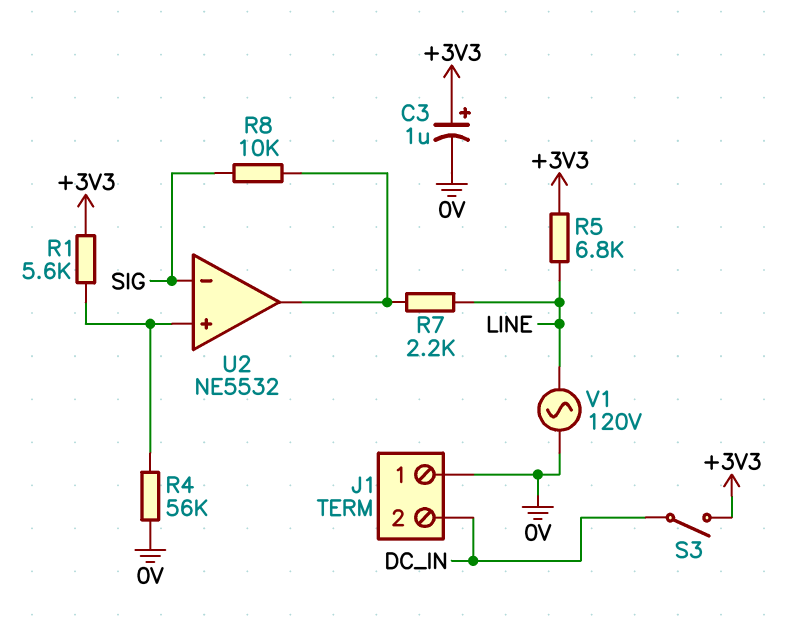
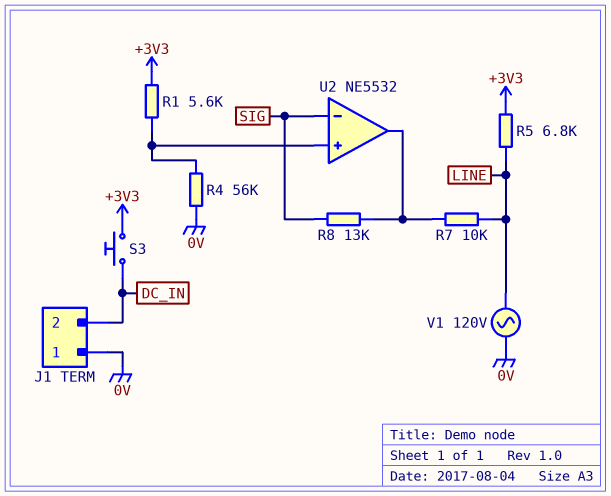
C3: 1uF (plus +3V3, minus 0V) -> none
R7: 2.2k (LINE, U2/out) -> 10k (LINE, U2/out)
R8: 10k (SIG, U2/out) -> 13k (SIG, U2/out)
S3: switch (+3V3, DC_IN) -> button (+3V3, DC_IN)

